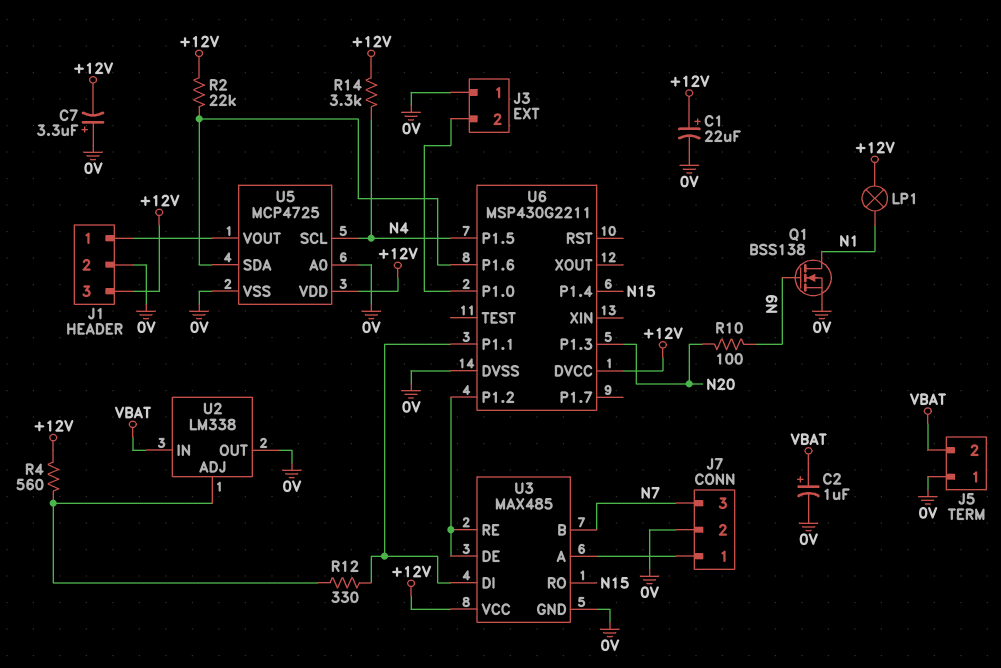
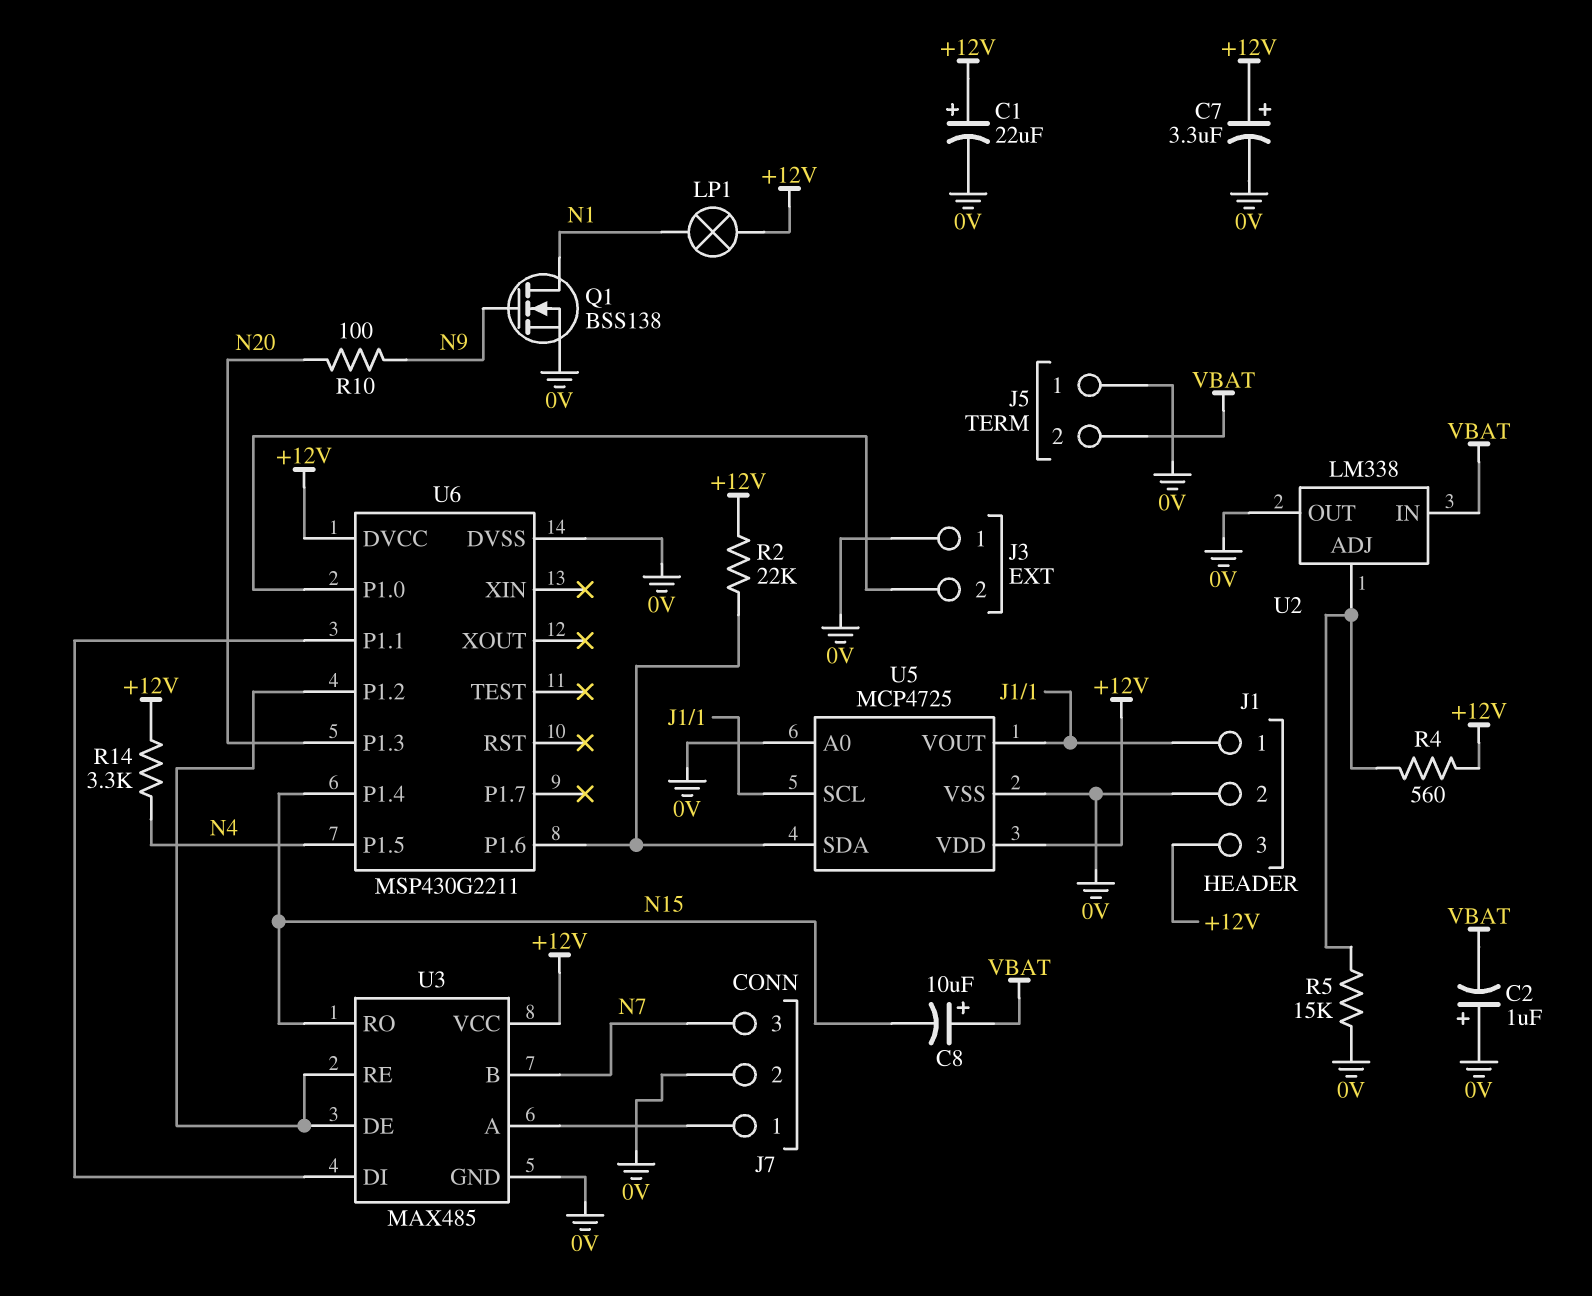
C2: 1uF (plus VBAT, minus 0V) -> 1uF (plus 0V, minus VBAT)
C7: 3.3uF (plus 0V, minus +12V) -> 3.3uF (plus +12V, minus 0V)
C8: none -> 10uF (plus VBAT, minus N15)
R5: none -> 15k (0V, U2/ADJ)
R12: 330 (U2/ADJ, U3/DI) -> none
U5 pin SCL: N4 -> J1/1

